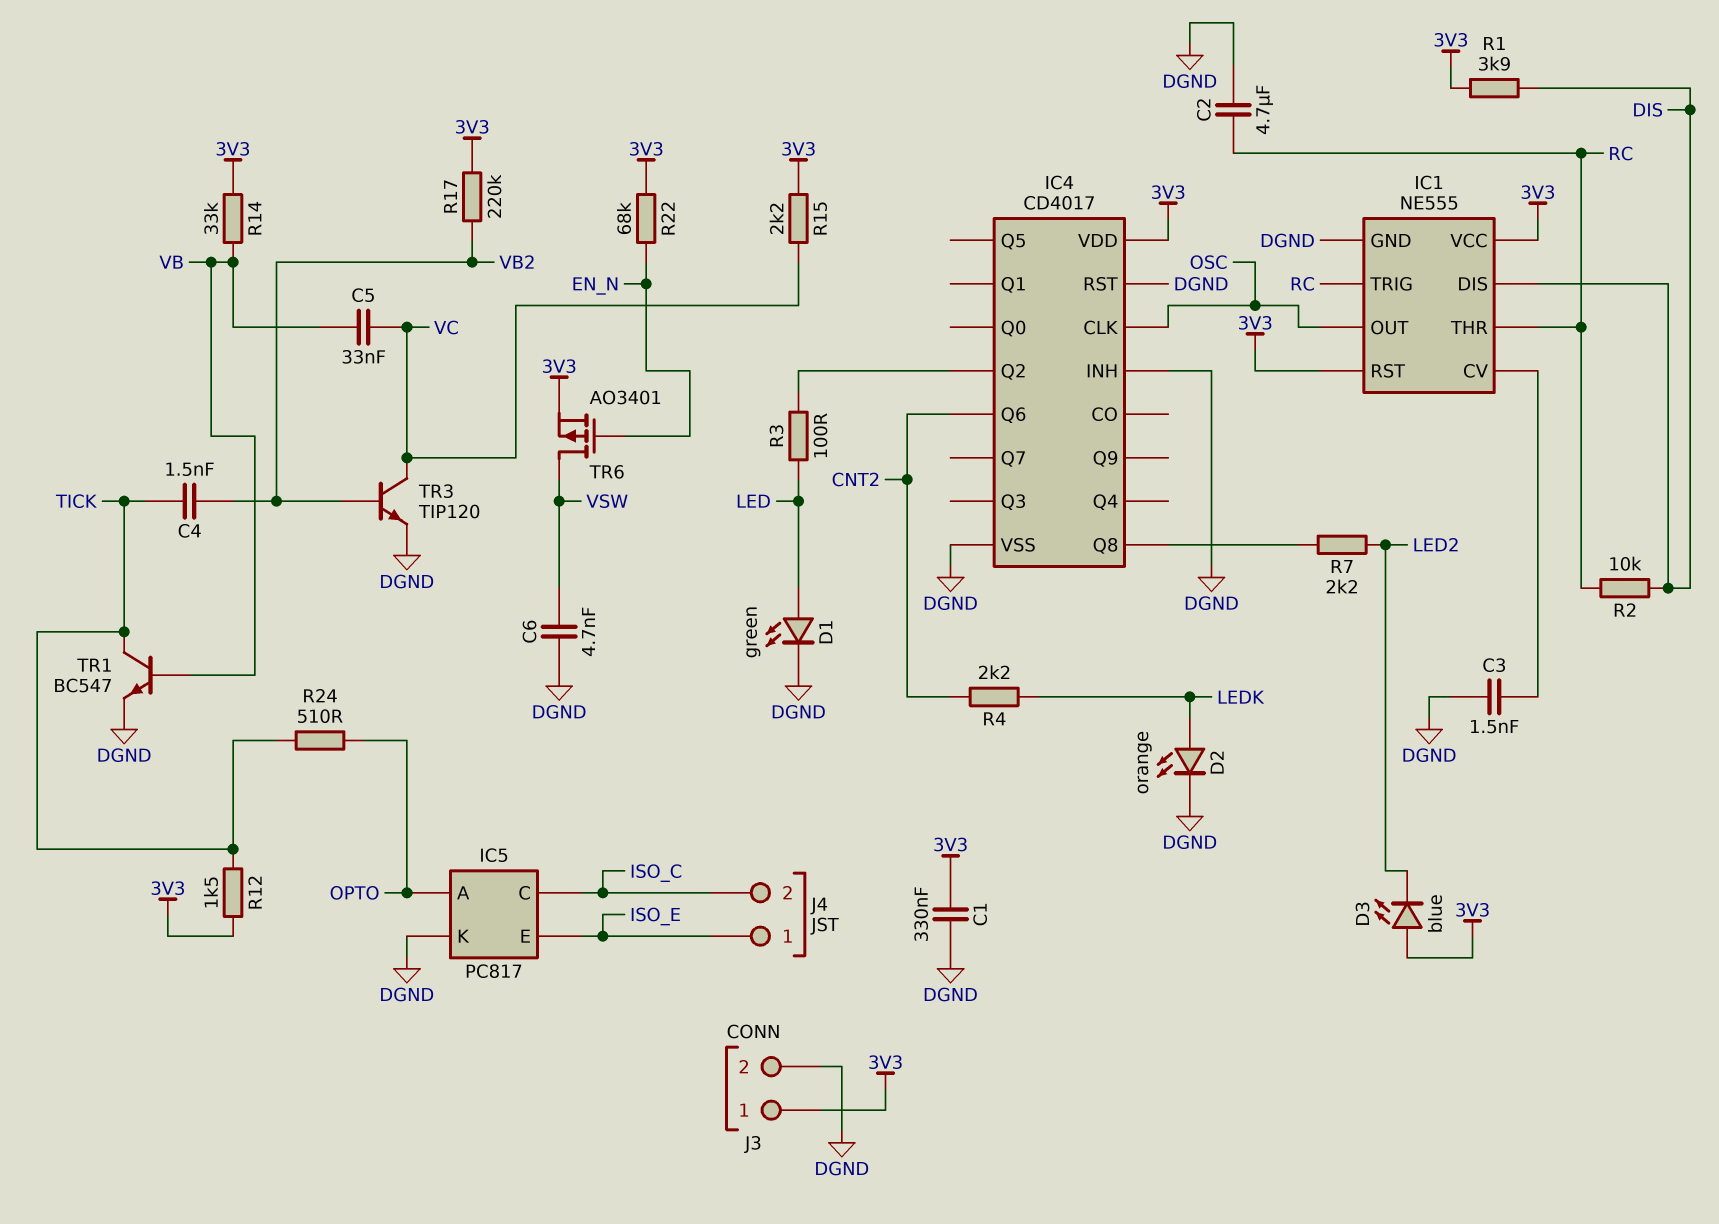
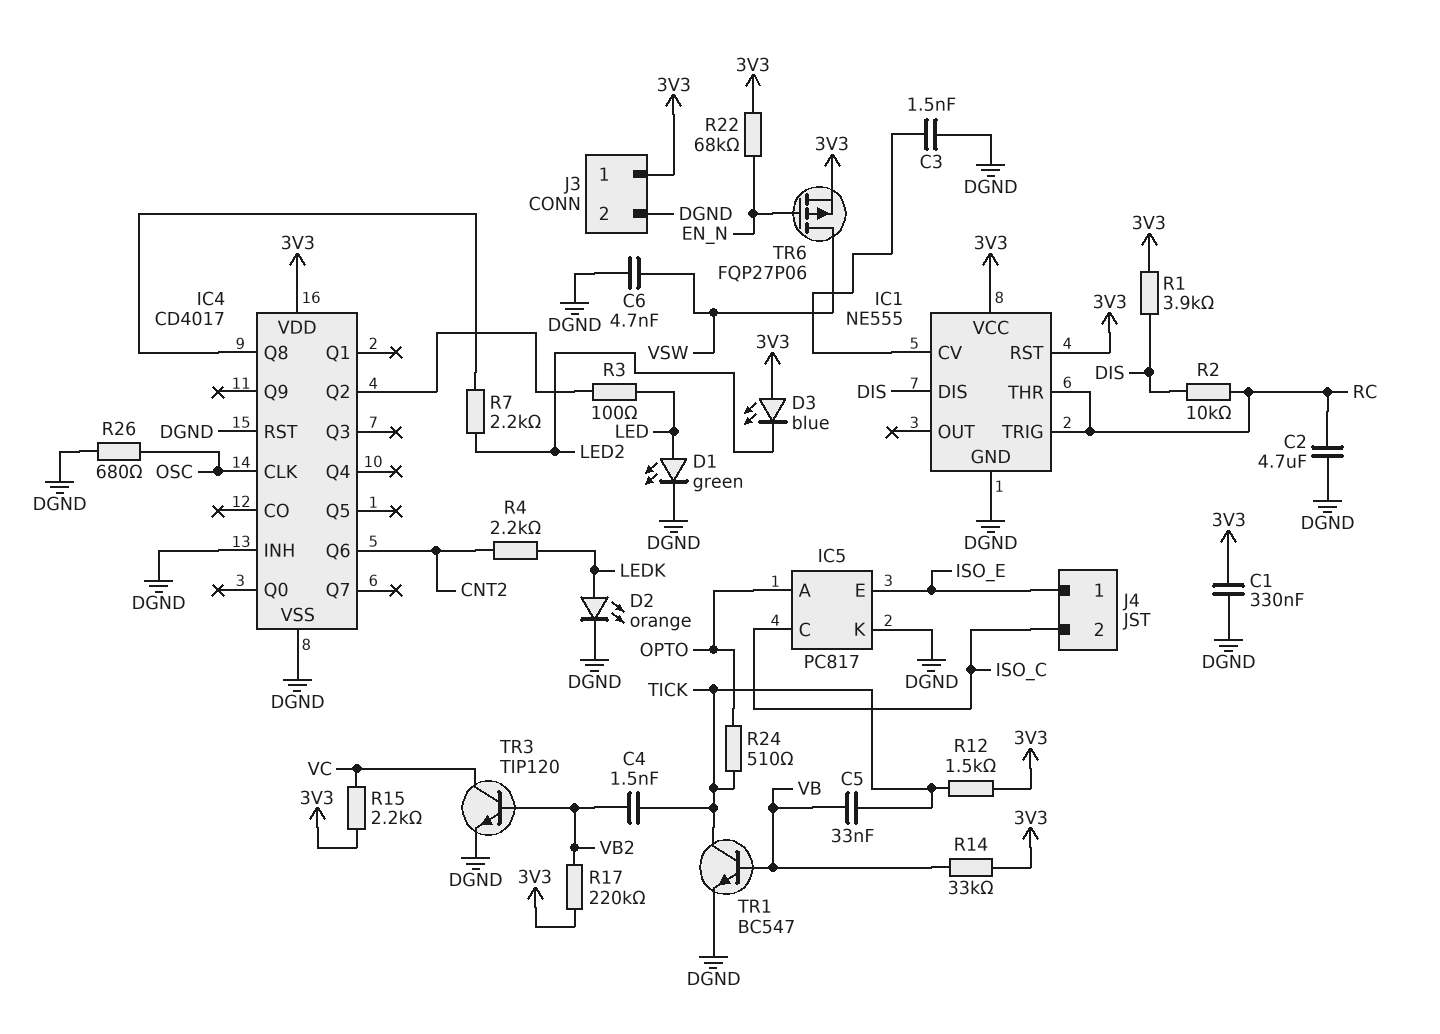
C5: 33nF (VB, VC) -> 33nF (TICK, VB)
IC1 pin OUT: OSC -> none
R26: none -> 680 (DGND, OSC)
TR6: PMOS AO3401 (G EN_N, D VSW, S 3V3) -> PMOS FQP27P06 (G EN_N, D VSW, S 3V3)

